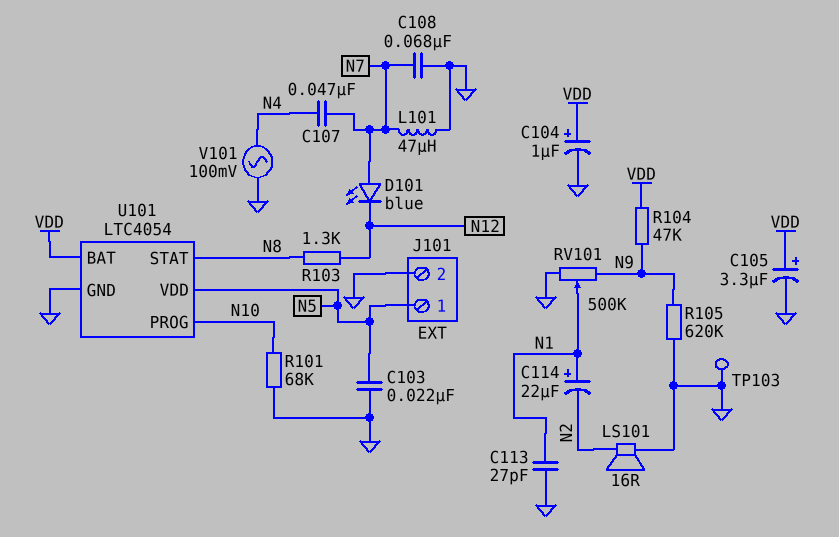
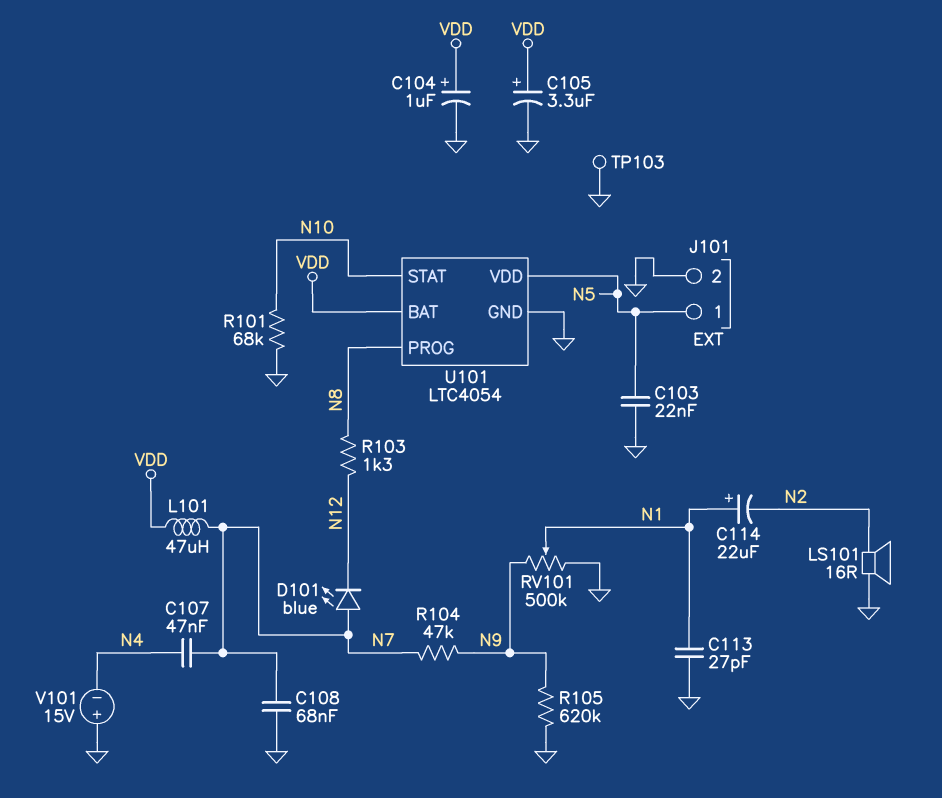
L101: 47uH (GND, N7) -> 47uH (N7, VDD)
R104: 47k (N9, VDD) -> 47k (N7, N9)
U101 pin PROG: N10 -> N8
U101 pin STAT: N8 -> N10
V101: AC 100mV (GND, N4) -> 15V (plus GND, minus N4)

